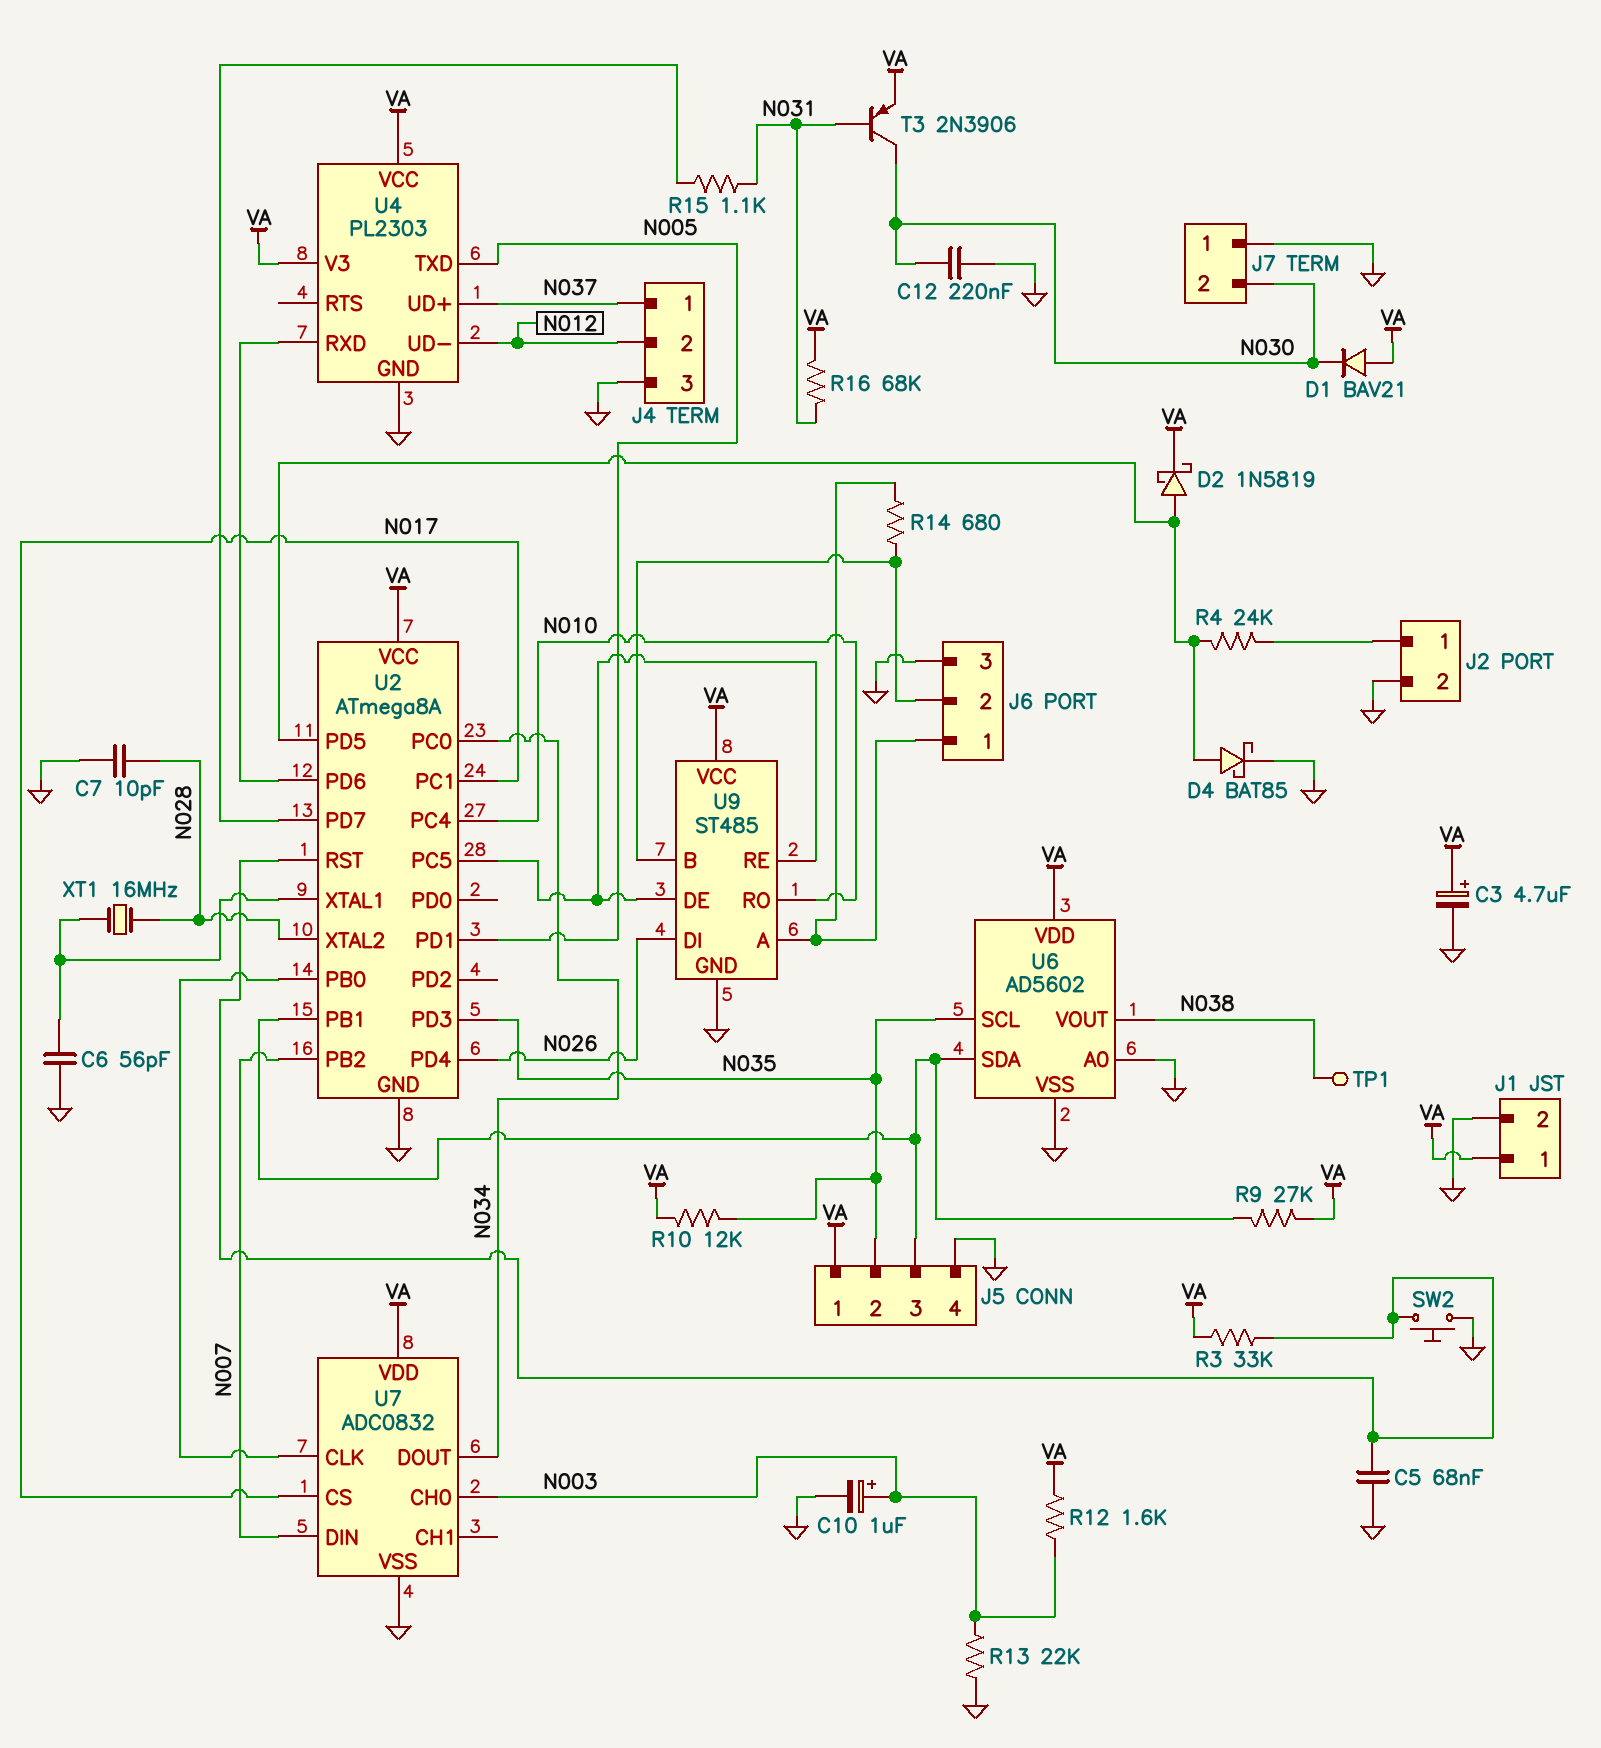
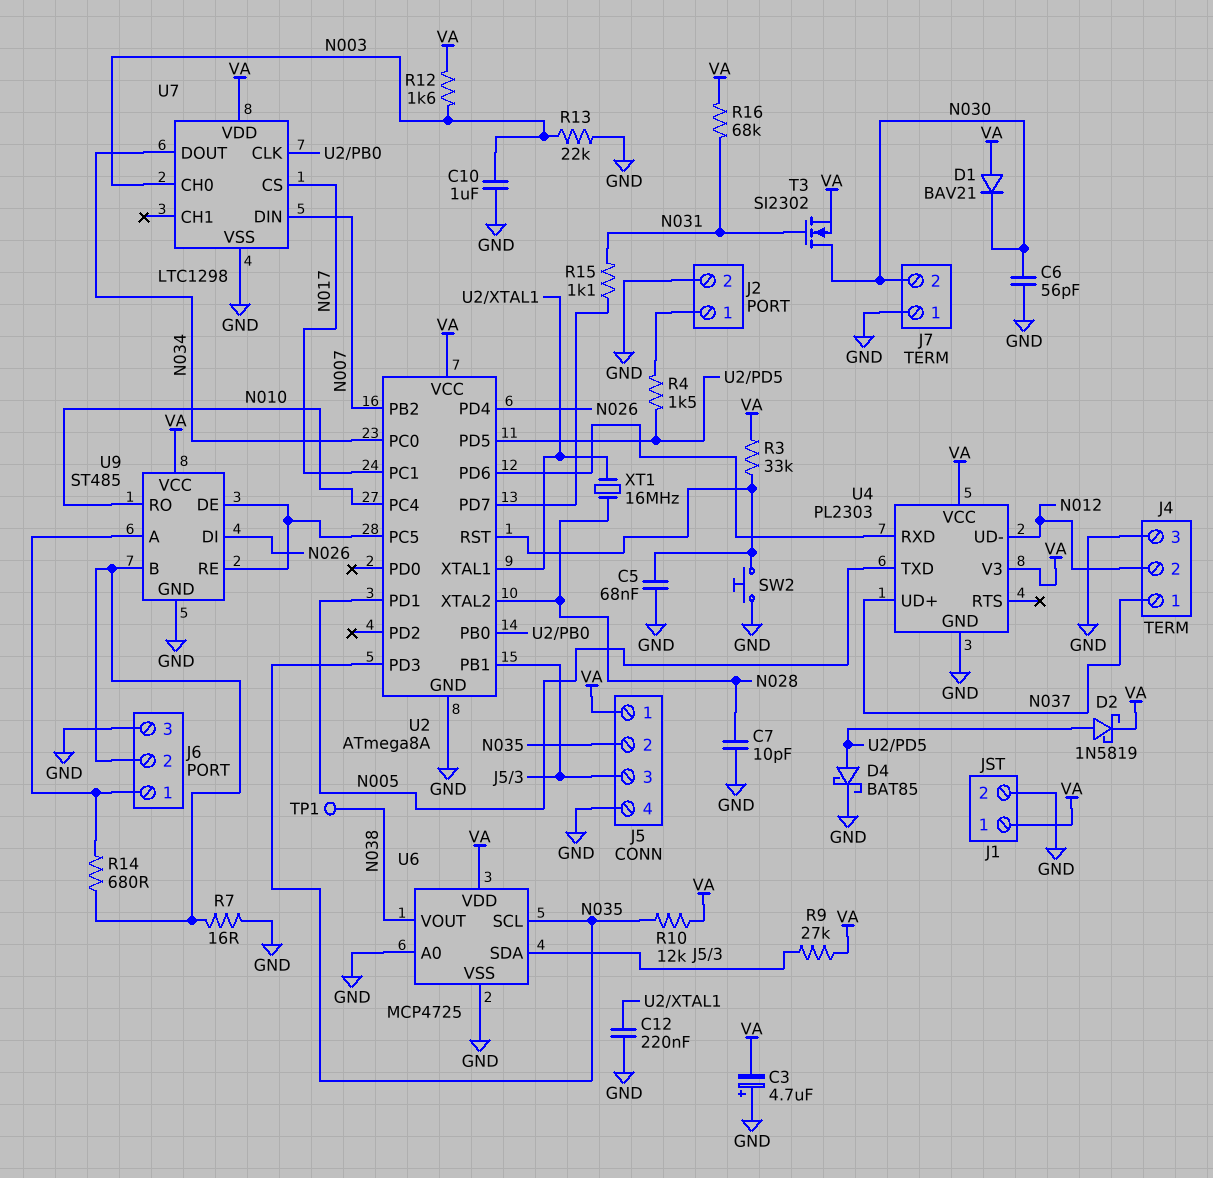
C3: 4.7uF (plus VA, minus GND) -> 4.7uF (plus GND, minus VA)
C6: 56pF (GND, U2/XTAL1) -> 56pF (GND, N030)
C10: 1uF (plus N003, minus GND) -> 1uF (GND, N003)
C12: 220nF (GND, N030) -> 220nF (GND, U2/XTAL1)
R4: 24k (J2/1, U2/PD5) -> 1.5k (J2/1, U2/PD5)
R7: none -> 16 (GND, J6/2)
T3: PNP 2N3906 (B N031, C N030, E VA) -> NMOS SI2302 (G N031, D N030, S VA)
U6: AD5602 -> MCP4725
U7: ADC0832 -> LTC1298

